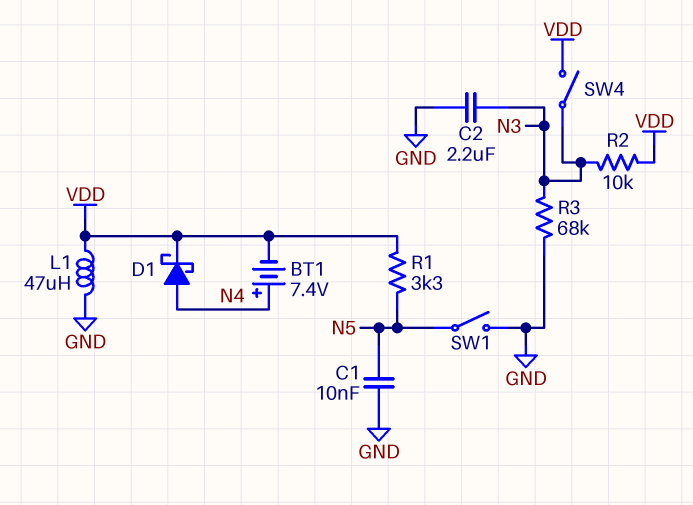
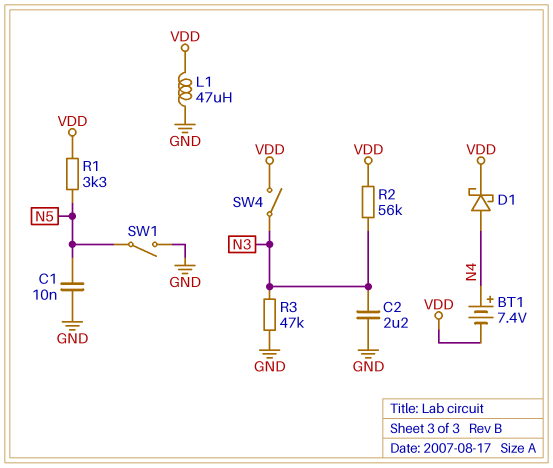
R2: 10k (N3, VDD) -> 56k (N3, VDD)
R3: 68k (GND, N3) -> 47k (GND, N3)

